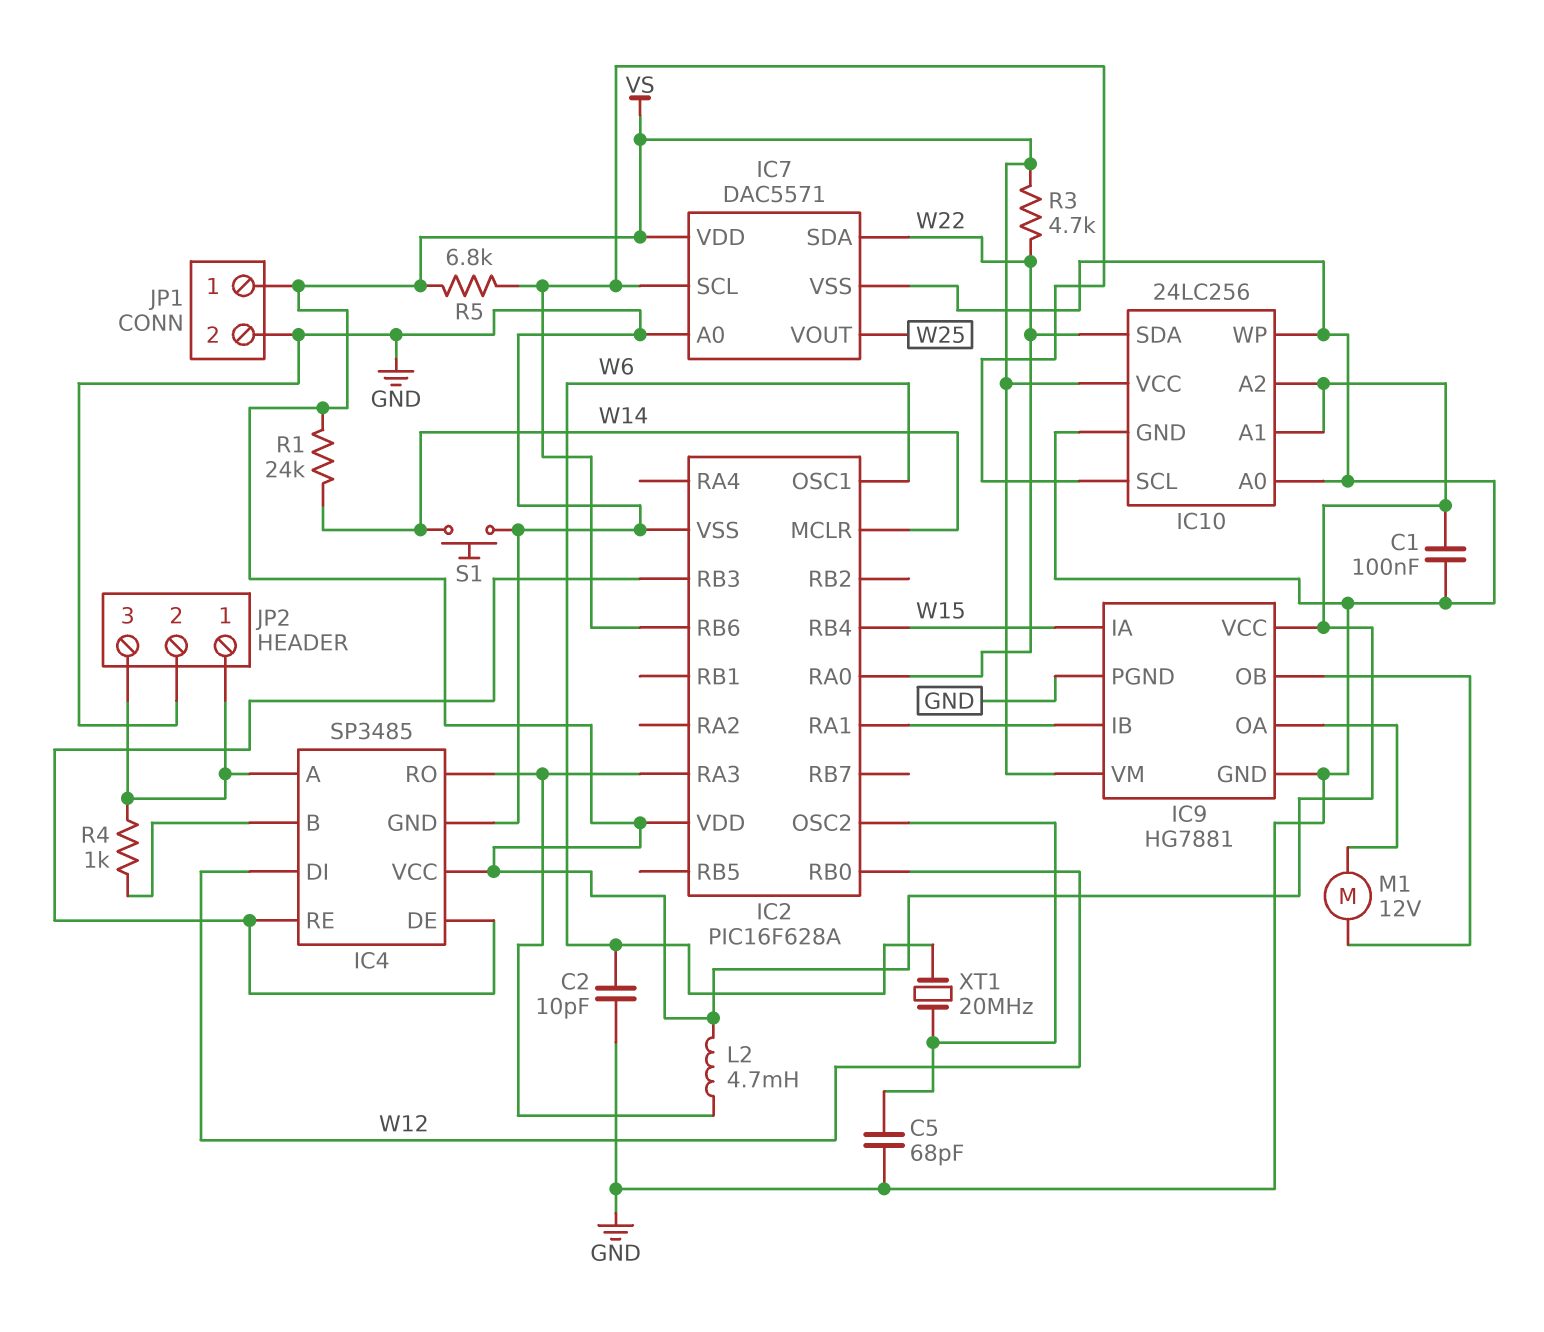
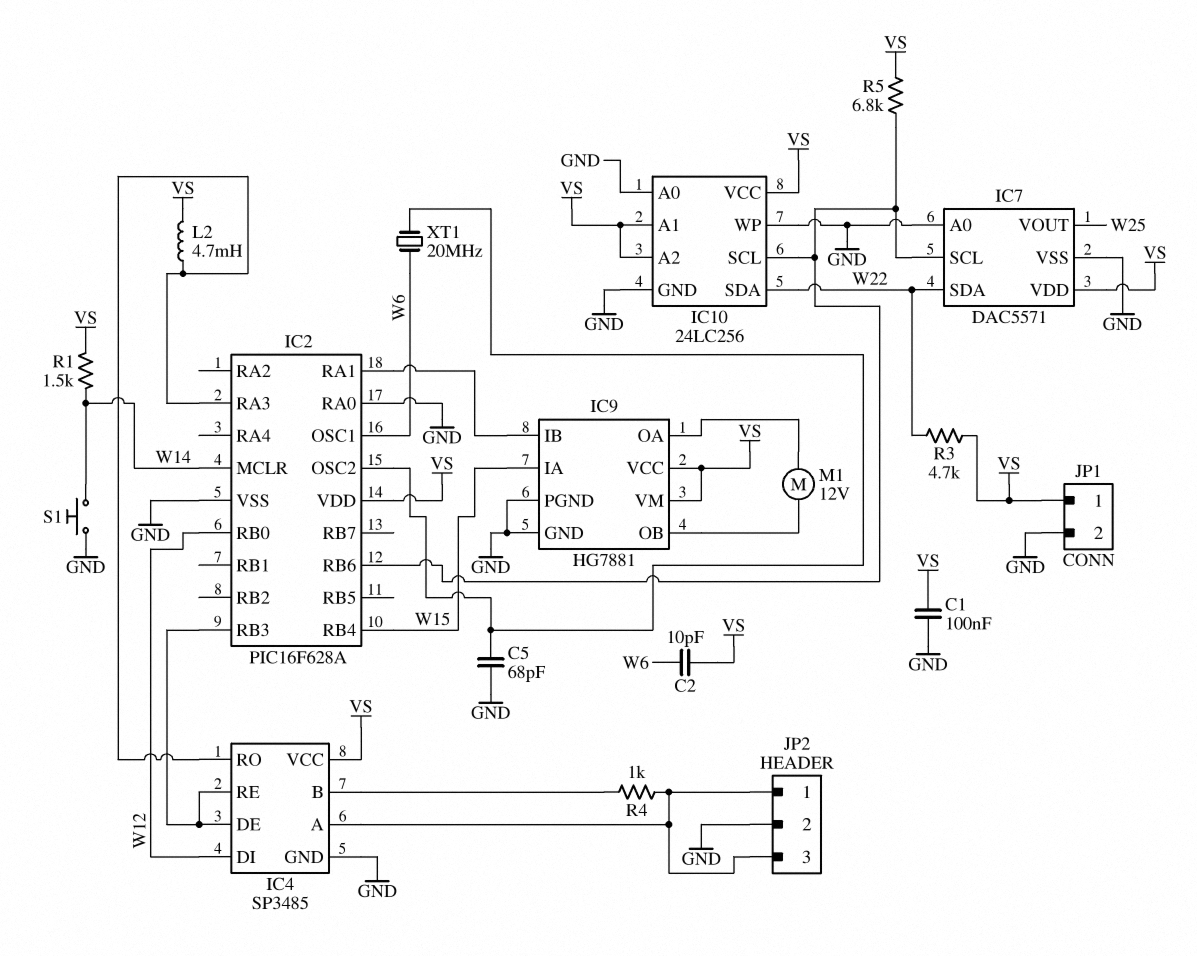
C2: 10pF (GND, W6) -> 10pF (VS, W6)
IC2 pin RA0: W22 -> GND
R1: 24k (VS, W14) -> 1.5k (VS, W14)

